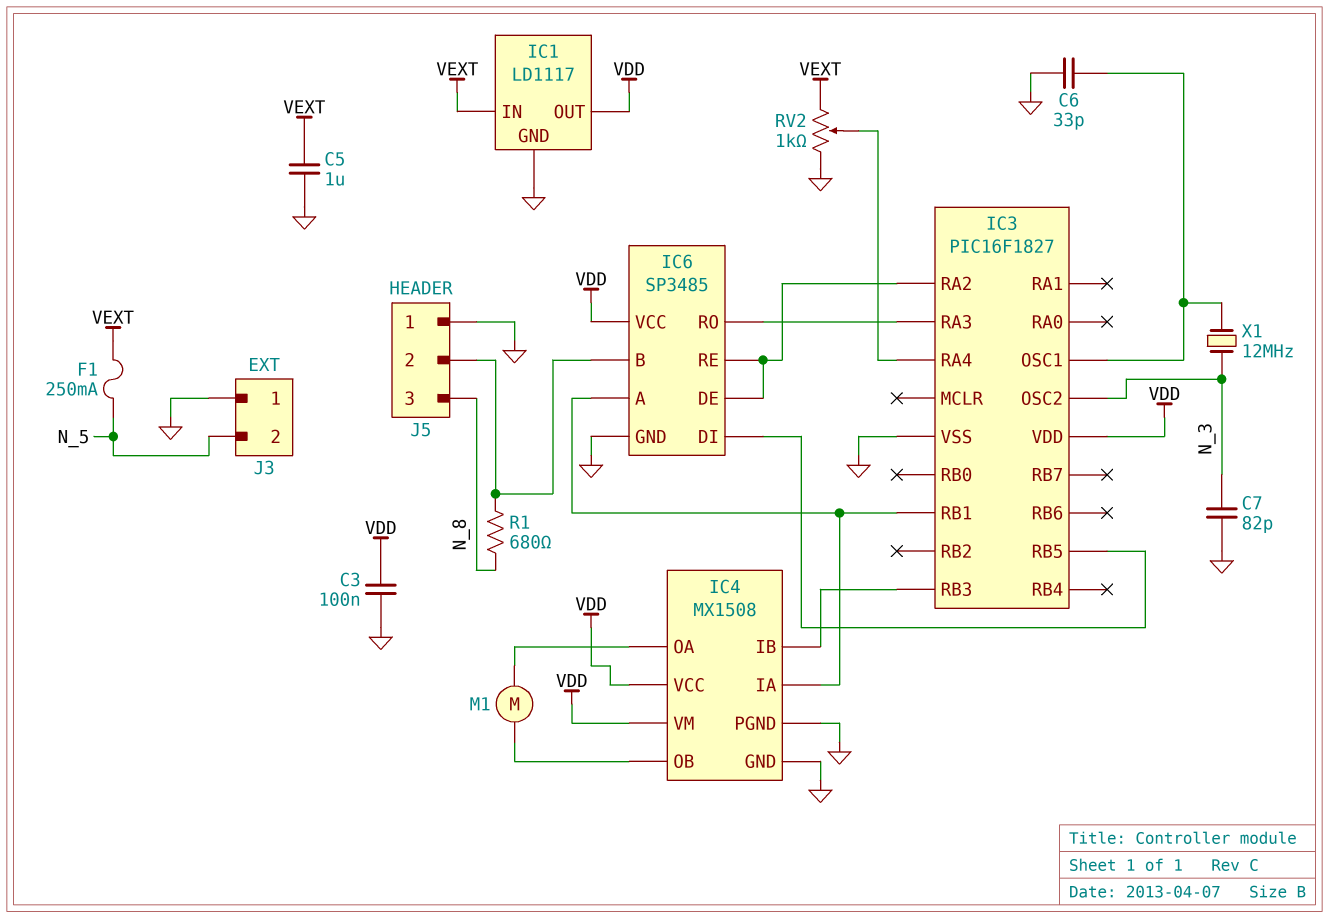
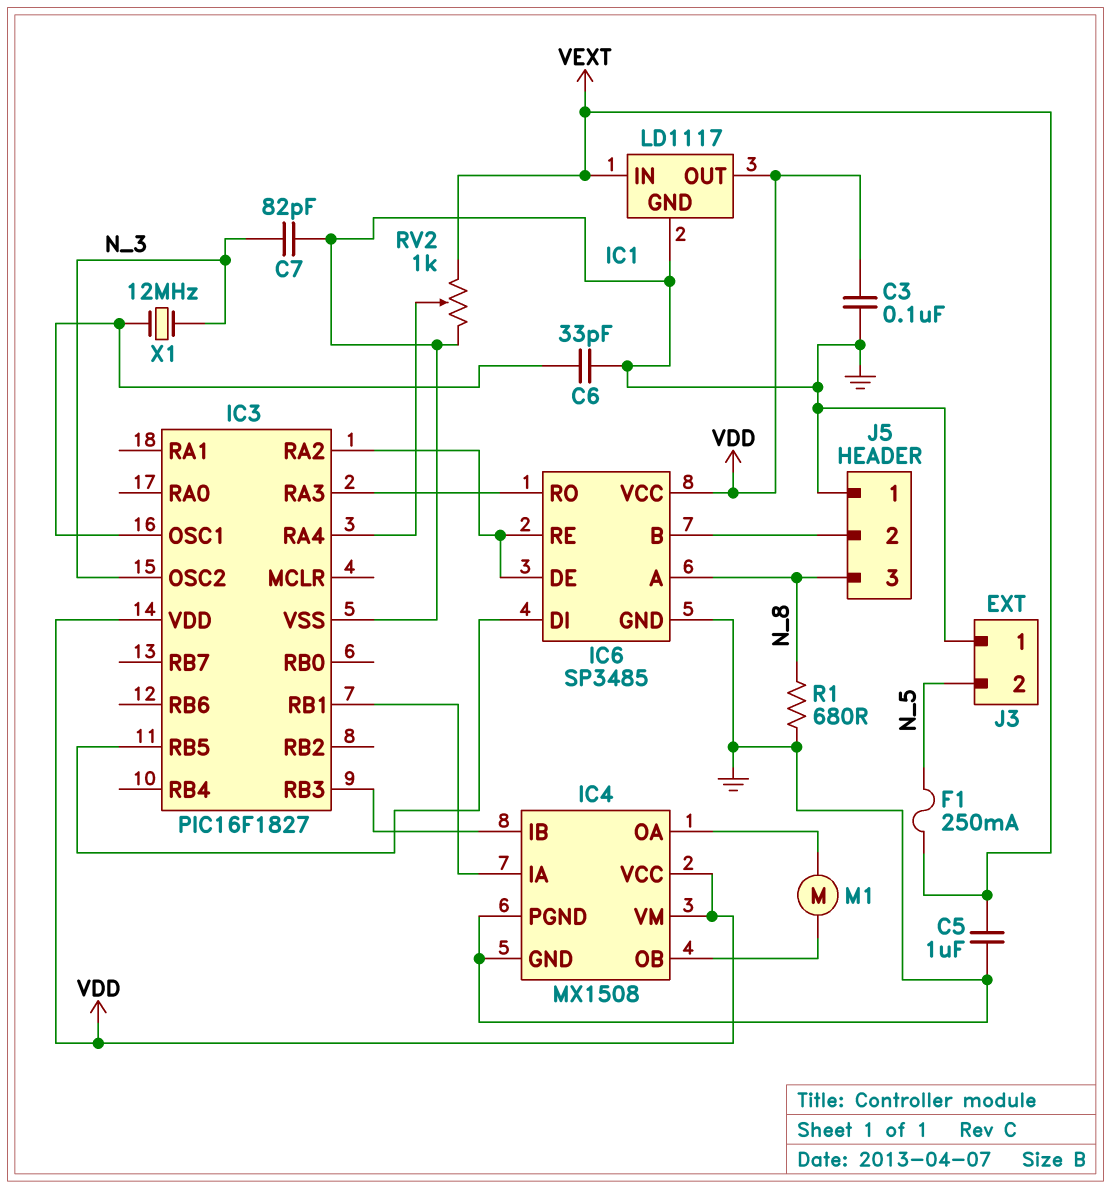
IC6 pin A: IC3/RB1 -> N_8
R1: 680 (IC6/B, N_8) -> 680 (GND, N_8)

